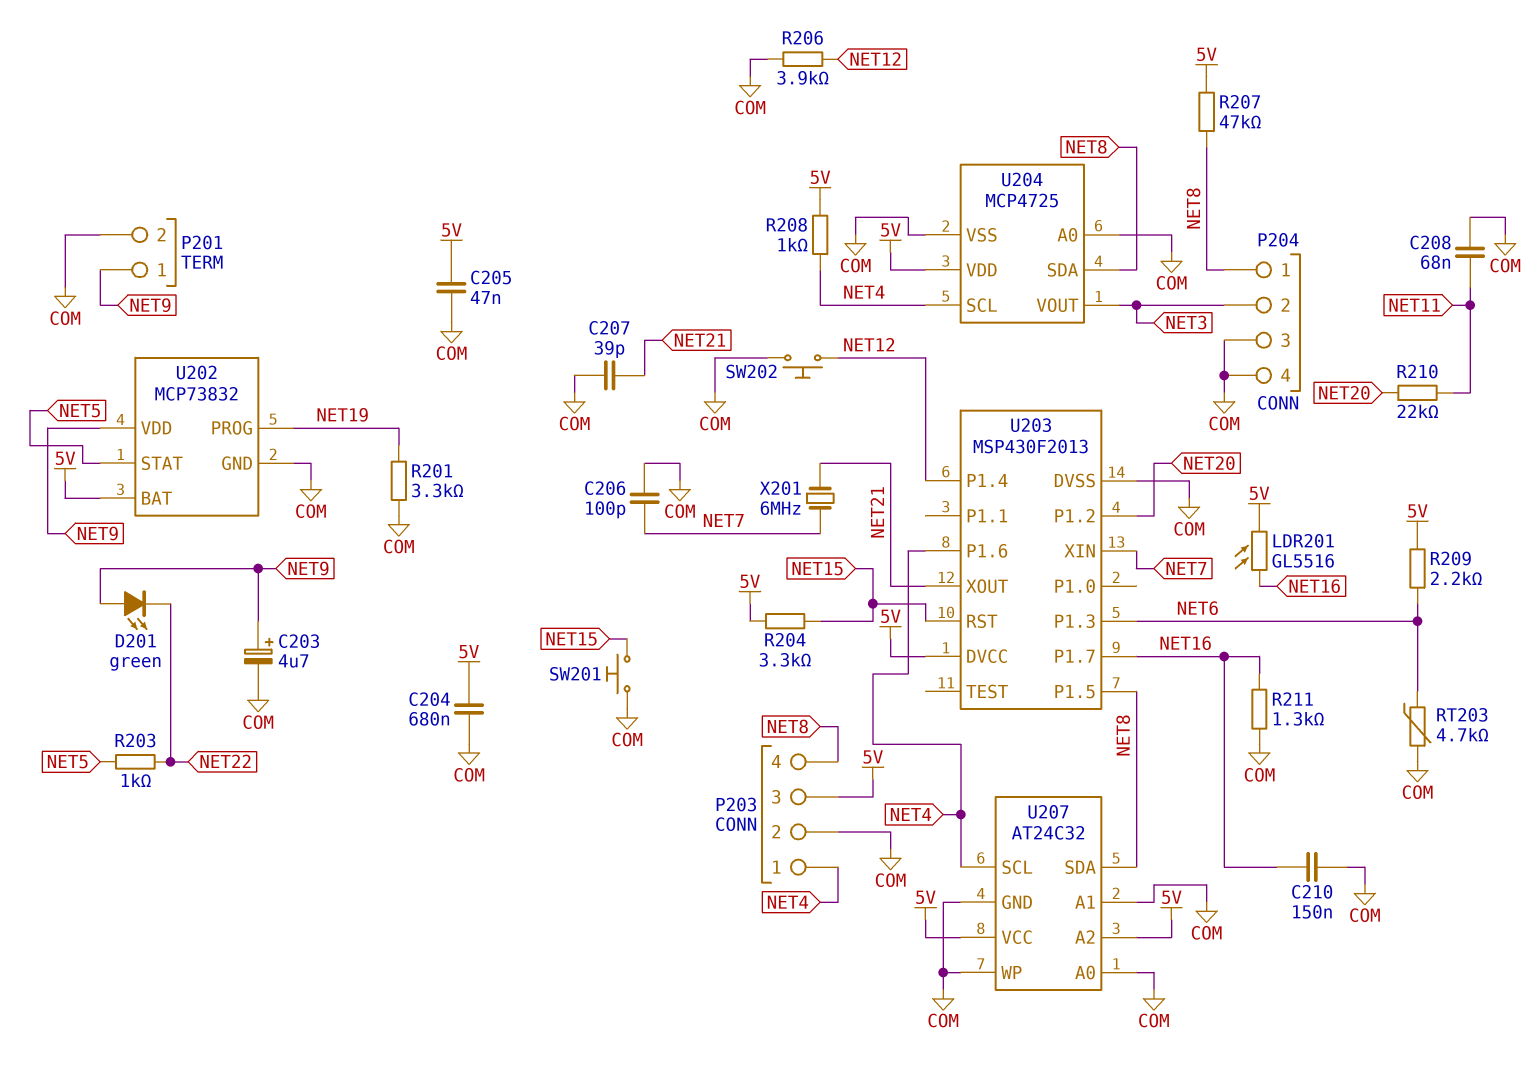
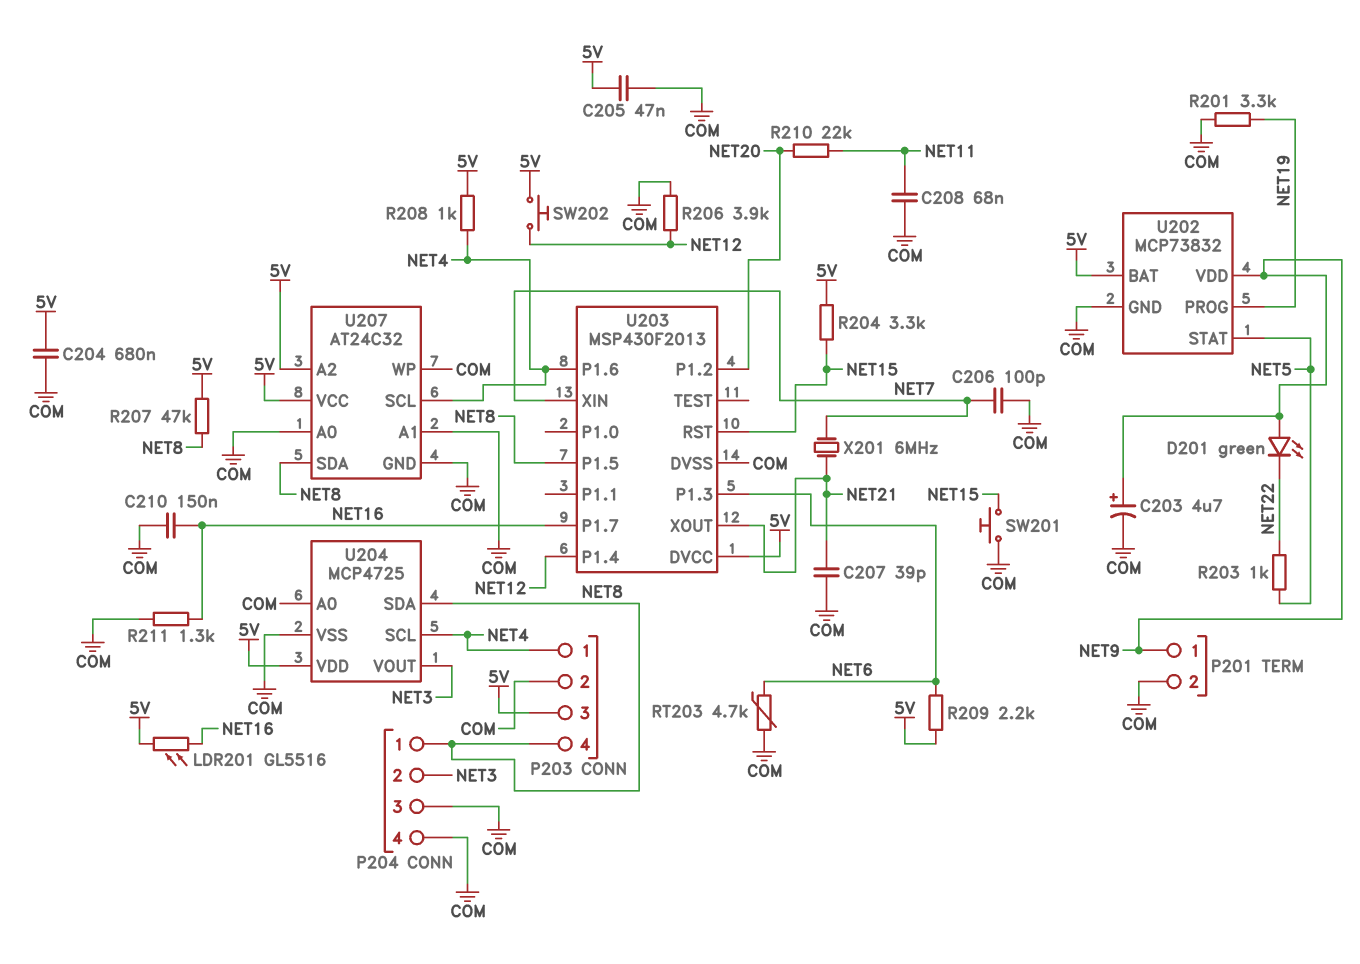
SW202: button (COM, NET12) -> button (5V, NET12)

